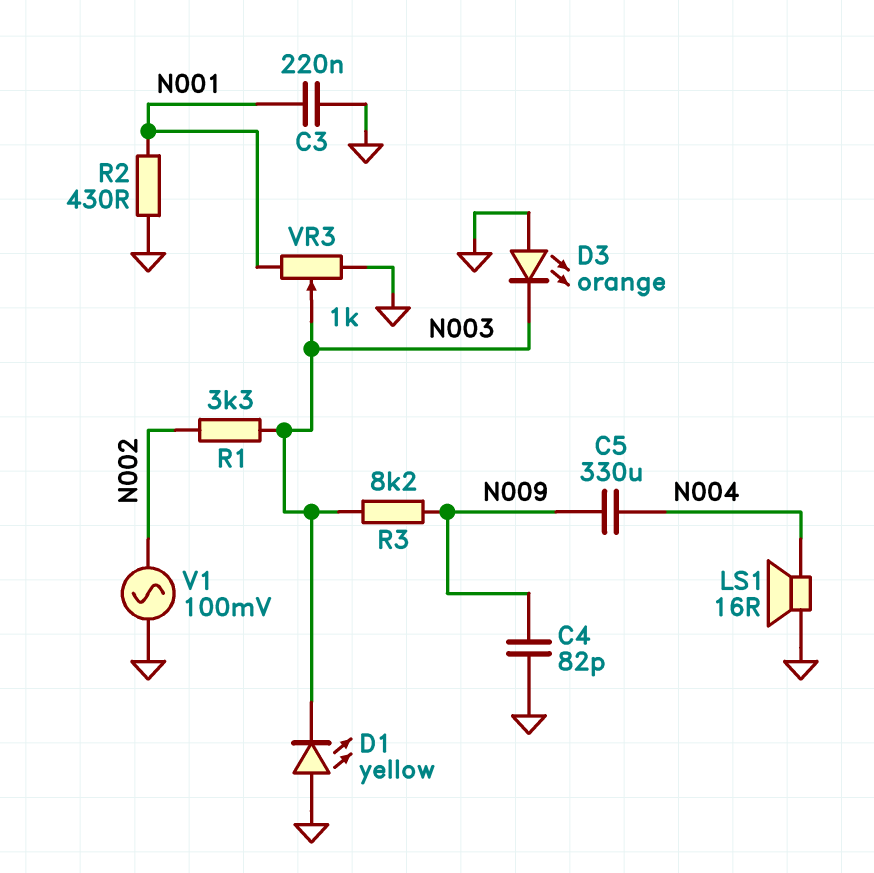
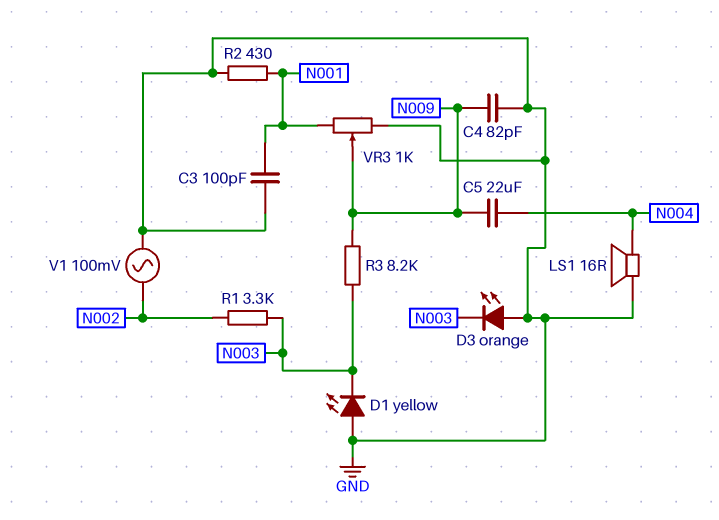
C3: 220nF (GND, N001) -> 100pF (GND, N001)
C5: 330uF (N004, N009) -> 22uF (N004, N009)
VR3: 1k (GND, N001, wiper N003) -> 1k (GND, N001, wiper N009)

